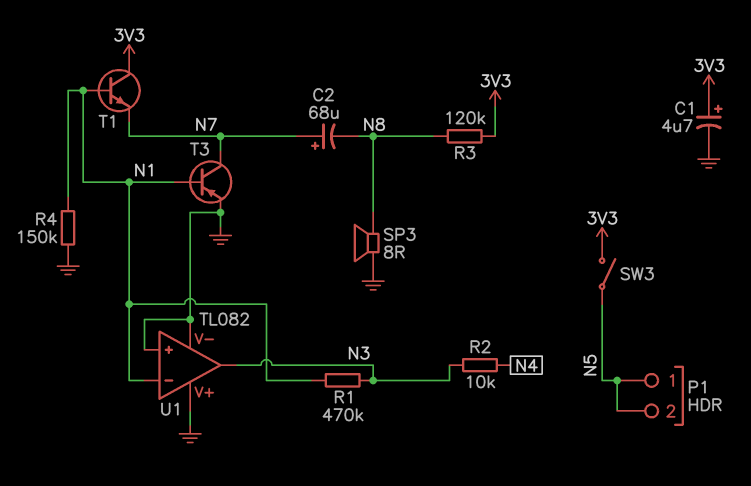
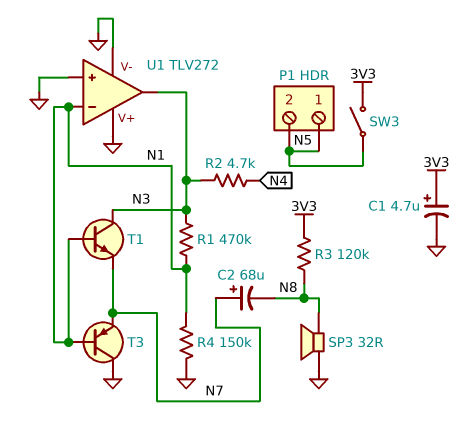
R2: 10k (N3, N4) -> 4.7k (N3, N4)
SP3: speaker 8R (GND, N8) -> speaker 32R (GND, N8)
T1: NPN (B N1, C 3V3, E N7) -> NPN (B N1, C N3, E N7)
T3: PNP (B N1, C N7, E GND) -> PNP (B N1, C GND, E N7)
U1: TL082 -> TLV272

